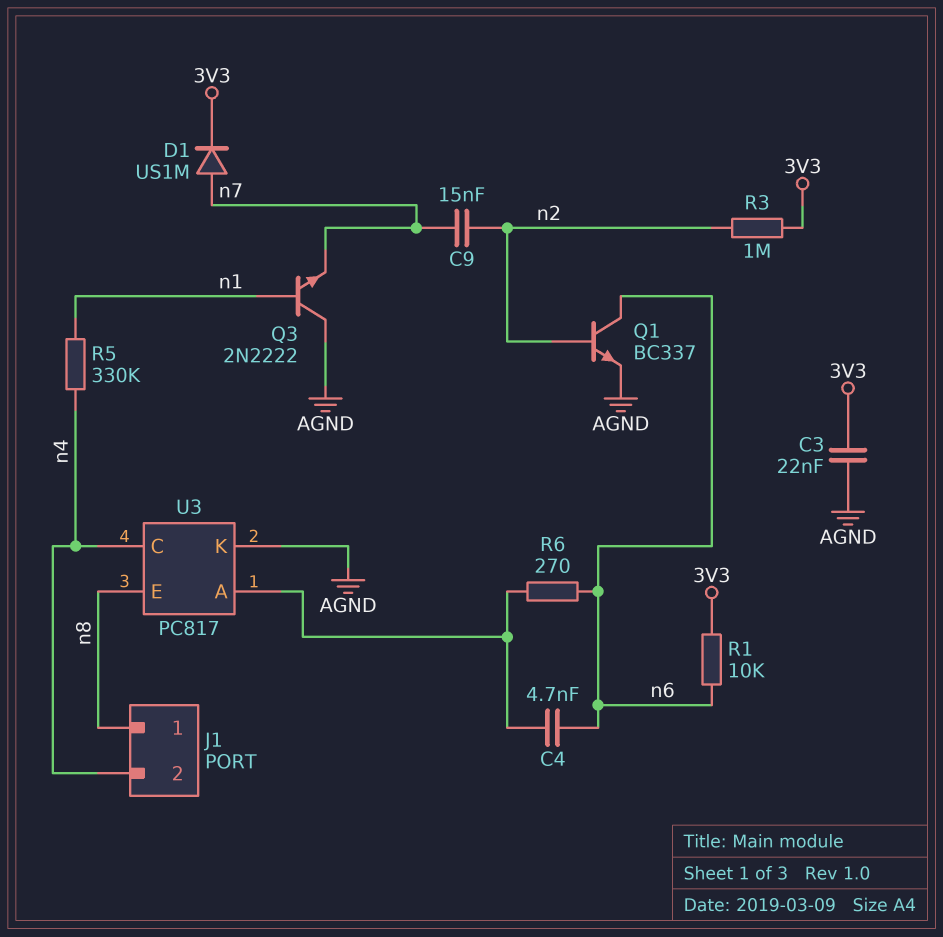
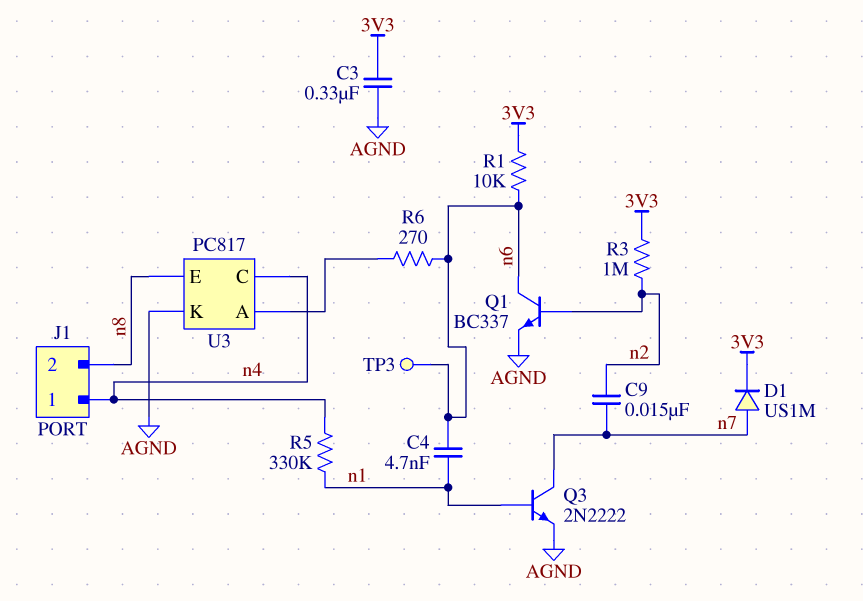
C3: 22nF (3V3, AGND) -> 330nF (3V3, AGND)
C4: 4.7nF (U3/A, n6) -> 4.7nF (n1, n6)
J1 pin 1: n8 -> n4
J1 pin 2: n4 -> n8
Q3: NPN 2N2222 (B n1, C AGND, E n7) -> NPN 2N2222 (B n1, C n7, E AGND)
TP3: none -> test point (n6)

